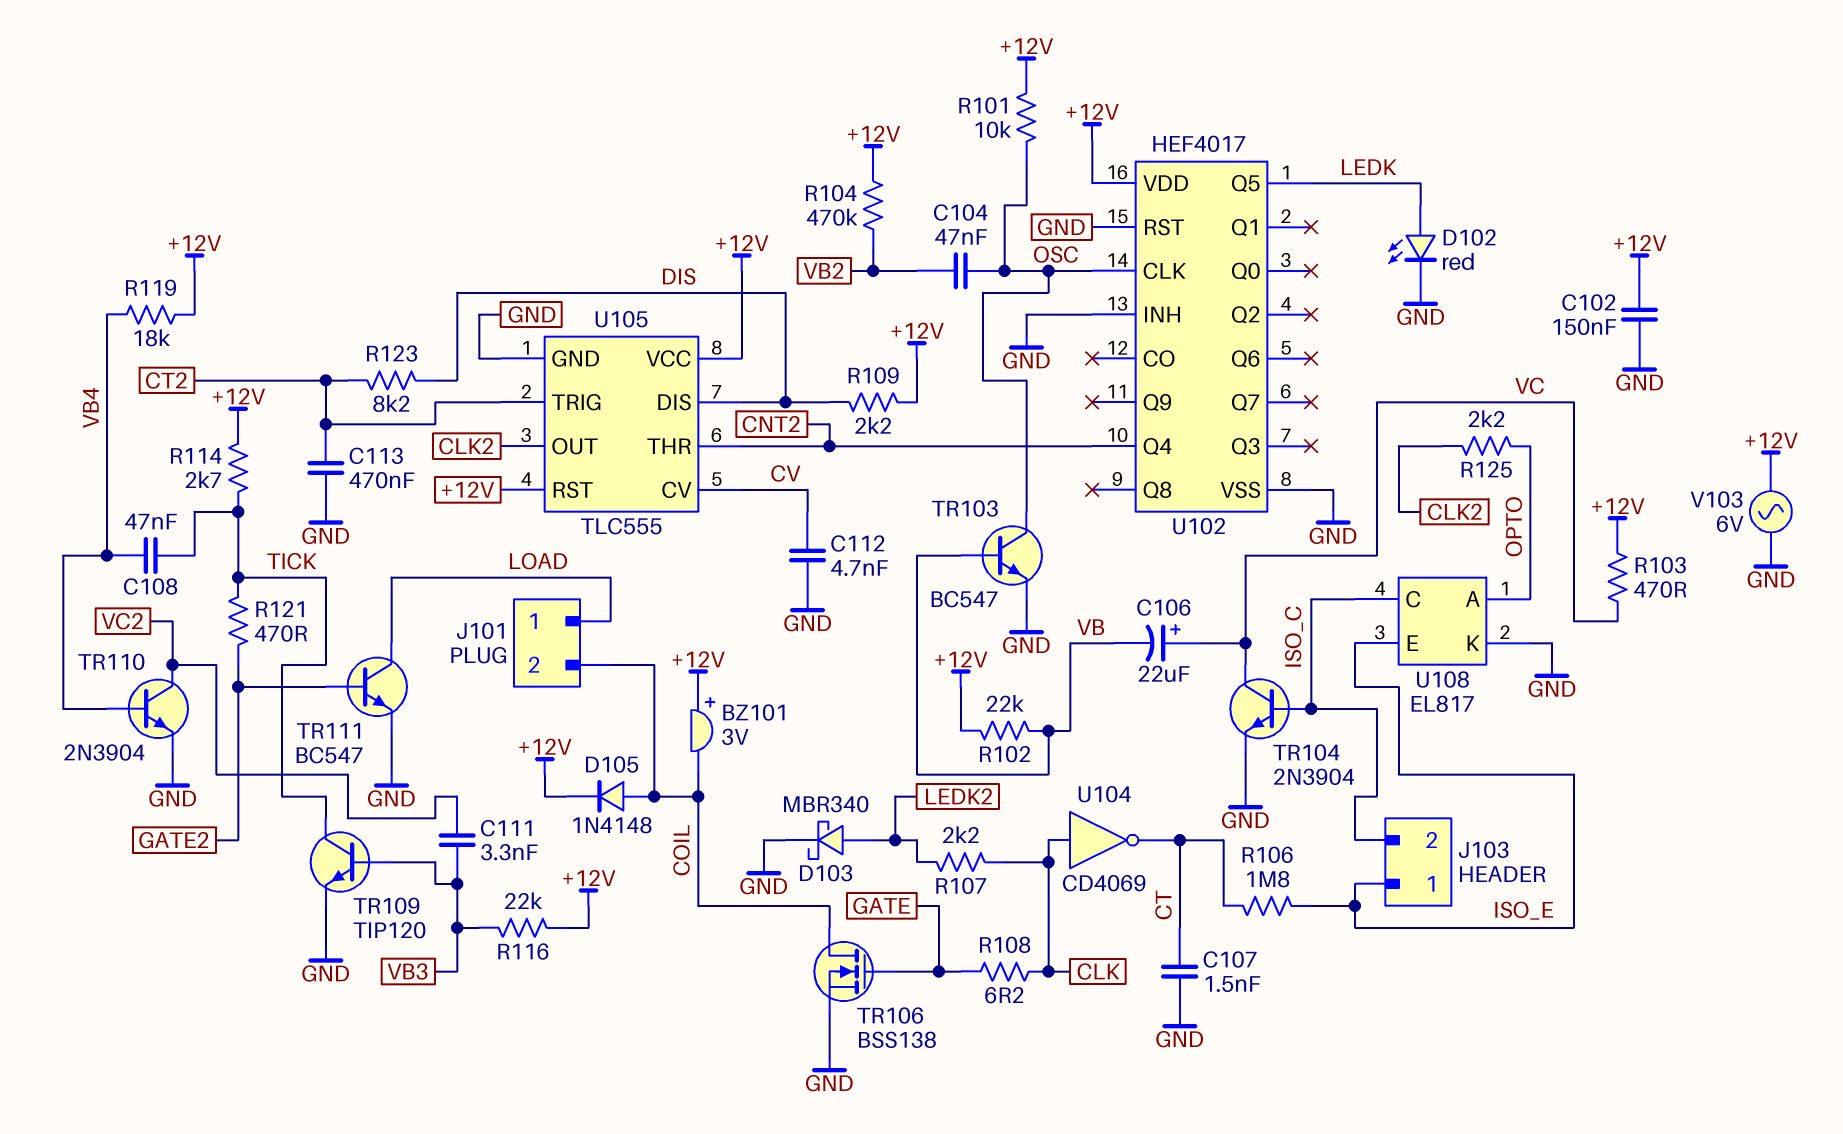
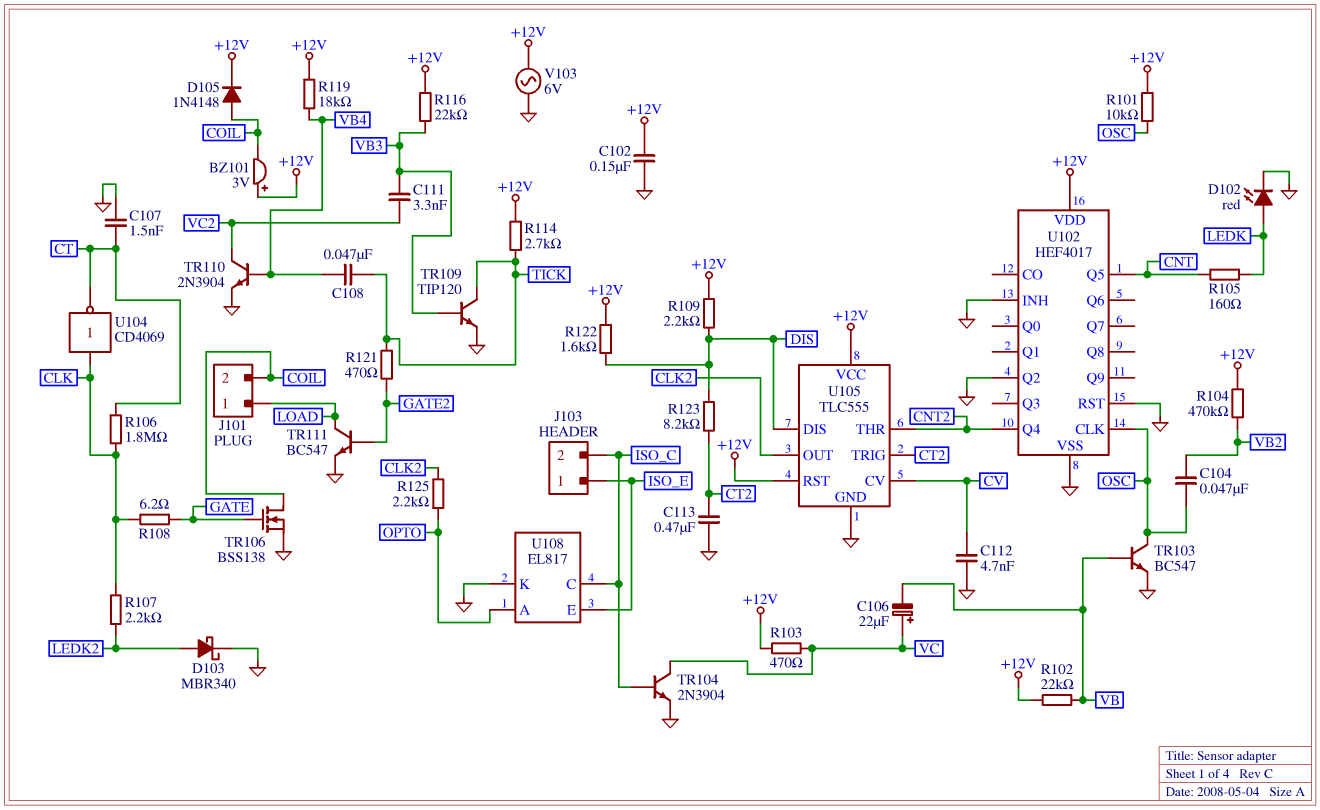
R105: none -> 160 (CNT, LEDK)
R106: 1.8M (CT, ISO_E) -> 1.8M (CLK, CT)
R122: none -> 1.6k (+12V, DIS)
U102 pin Q2: none -> GND
U102 pin Q5: LEDK -> CNT

